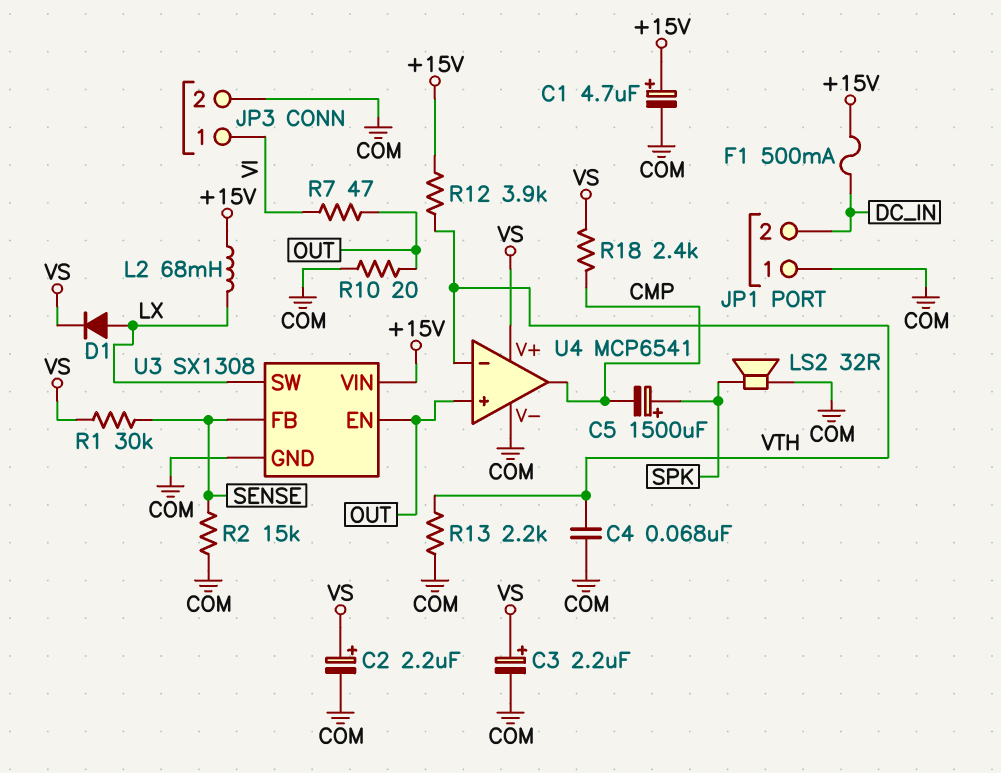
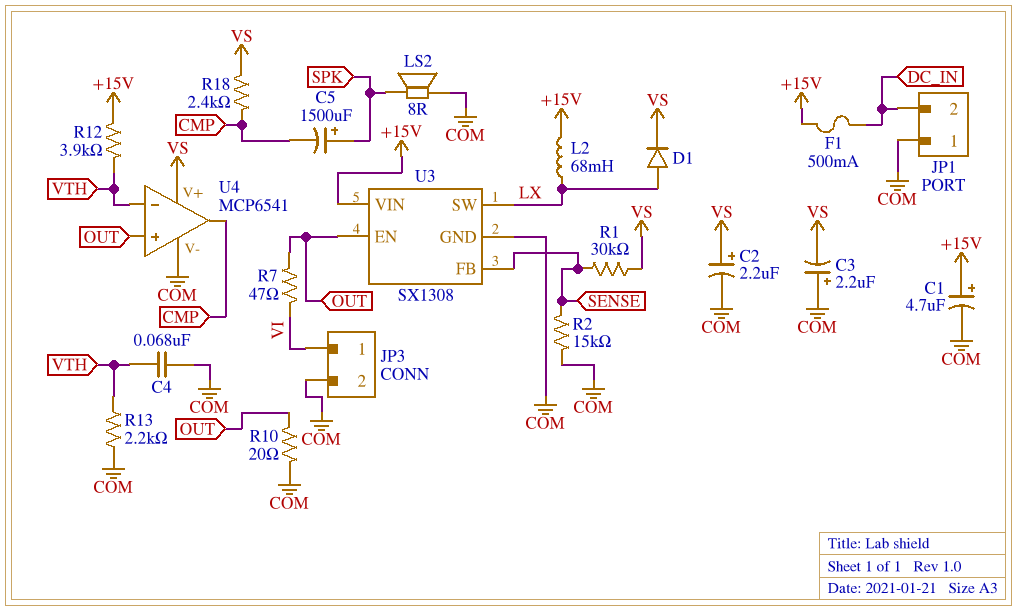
C3: 2.2uF (plus VS, minus COM) -> 2.2uF (plus COM, minus VS)
LS2: speaker 32R (COM, SPK) -> speaker 8R (COM, SPK)

